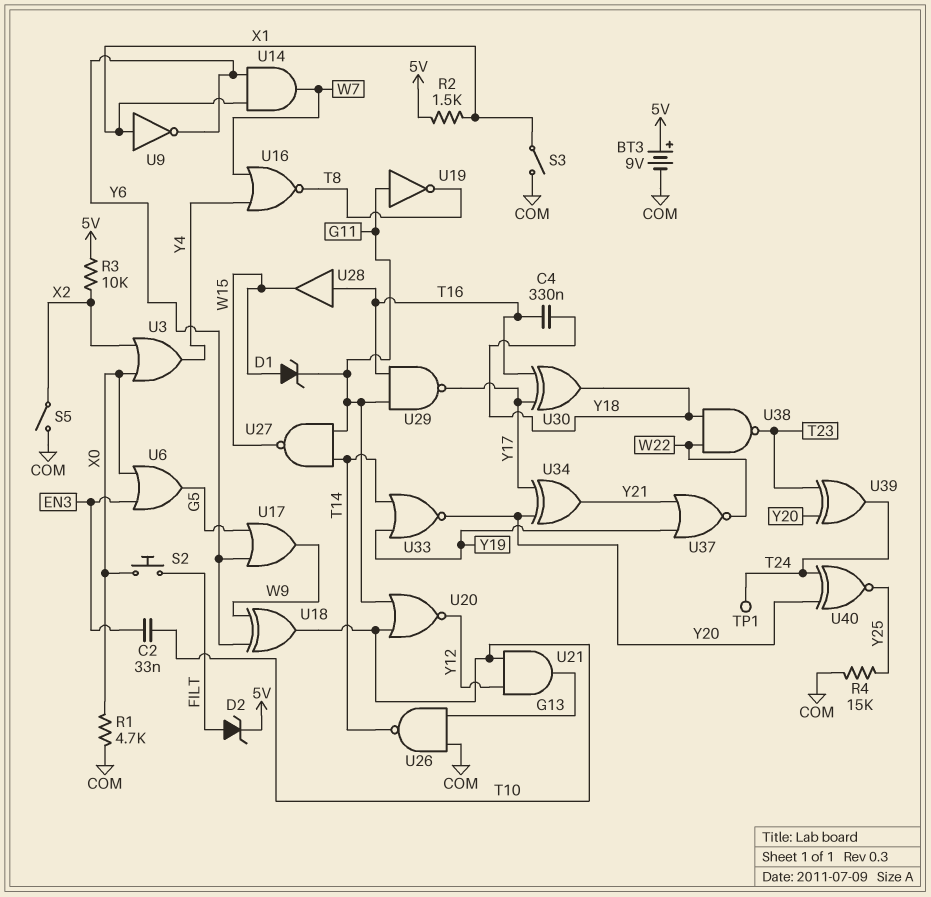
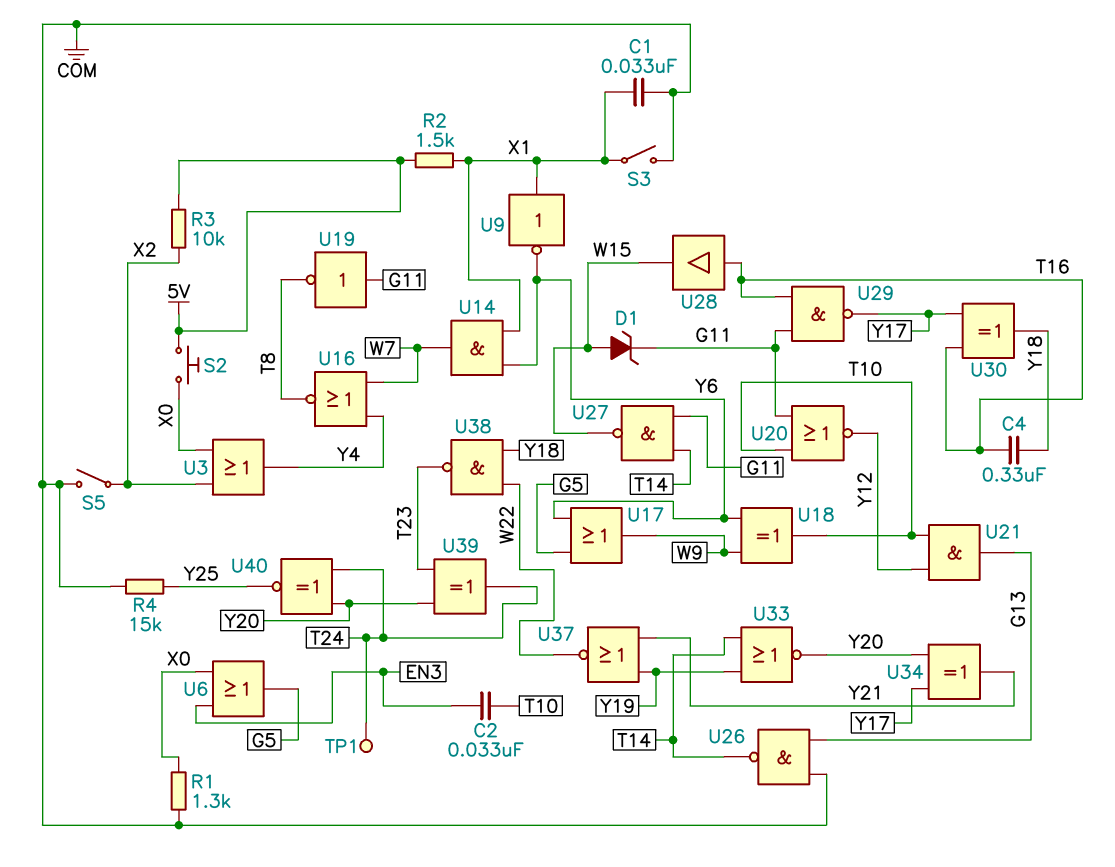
BT3: 9V (plus 5V, minus COM) -> none
C1: none -> 33nF (COM, X1)
D2: zener (A FILT, K 5V) -> none
R1: 4.7k (COM, X0) -> 1.3k (COM, X0)
S2: button (FILT, X0) -> button (5V, X0)

